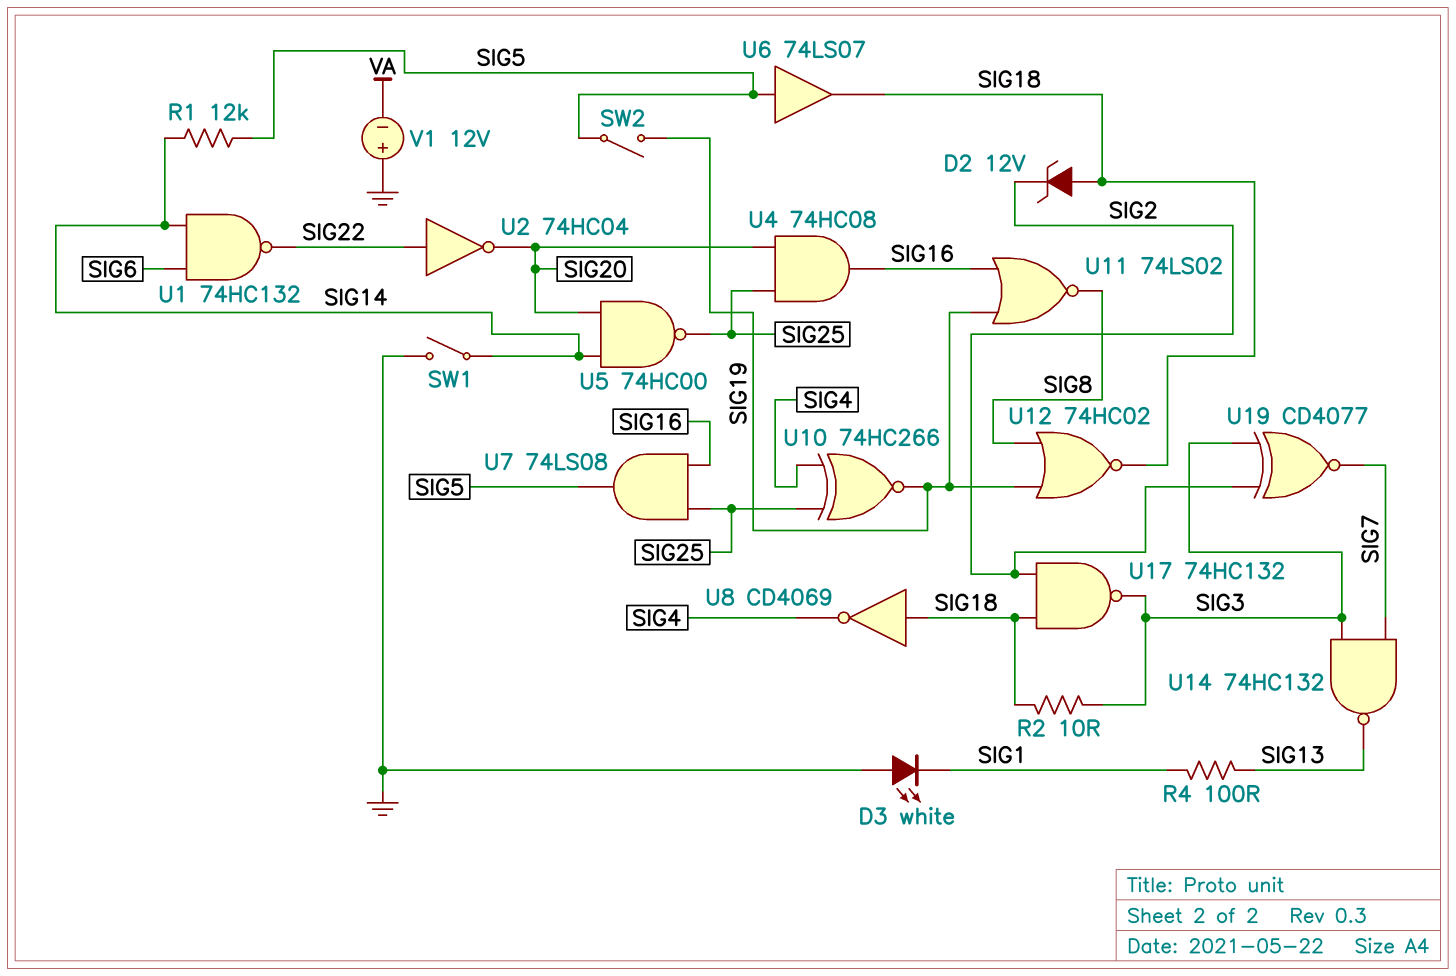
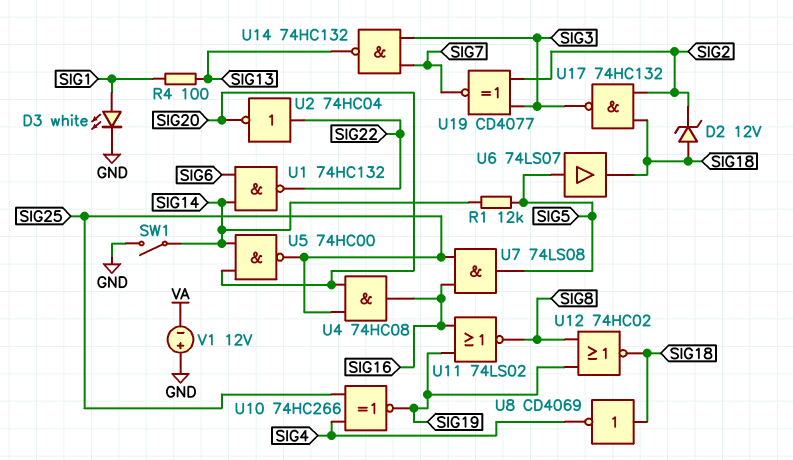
D3: LED white (A GND, K SIG1) -> LED white (A SIG1, K GND)
R2: 10 (SIG3, SIG18) -> none
SW2: switch (SIG5, SIG19) -> none

